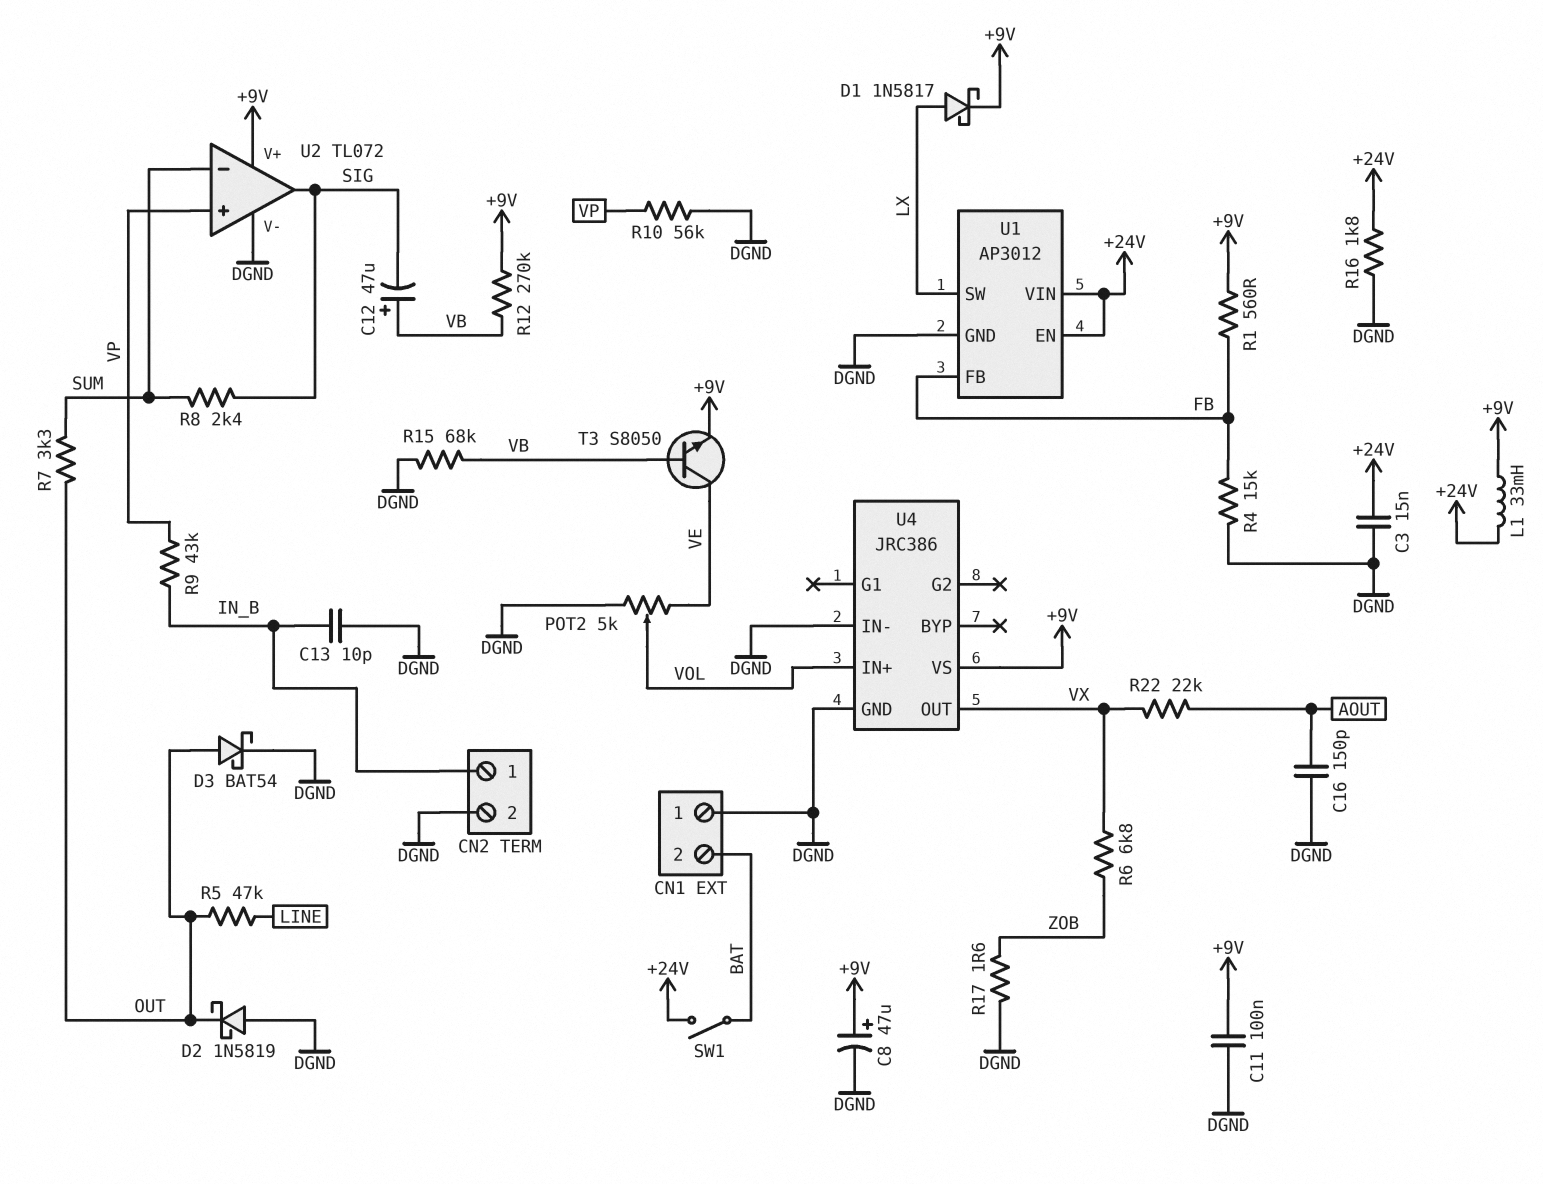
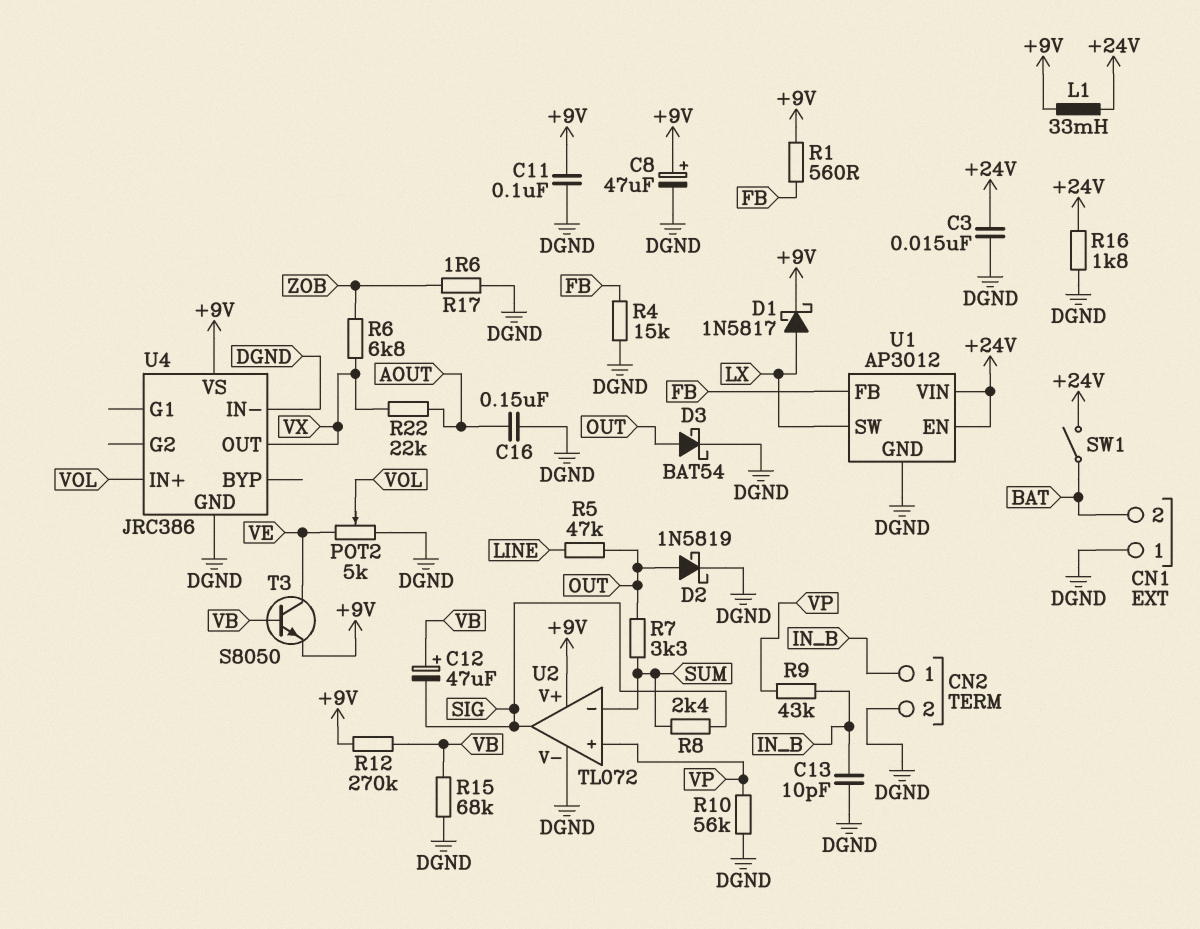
C16: 150pF (AOUT, DGND) -> 150nF (AOUT, DGND)
D2: schottky 1N5819 (A DGND, K OUT) -> schottky 1N5819 (A OUT, K DGND)

